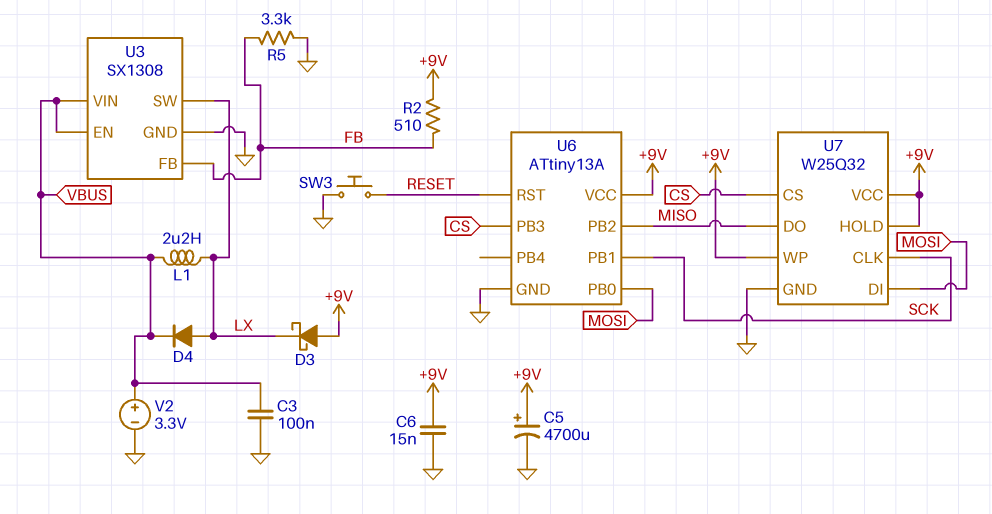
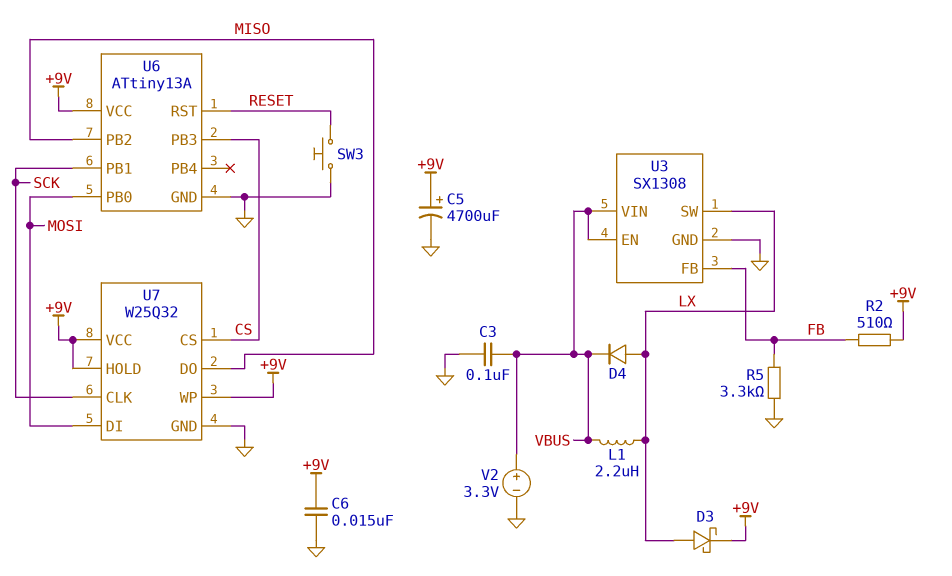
D3: schottky (A +9V, K LX) -> schottky (A LX, K +9V)

